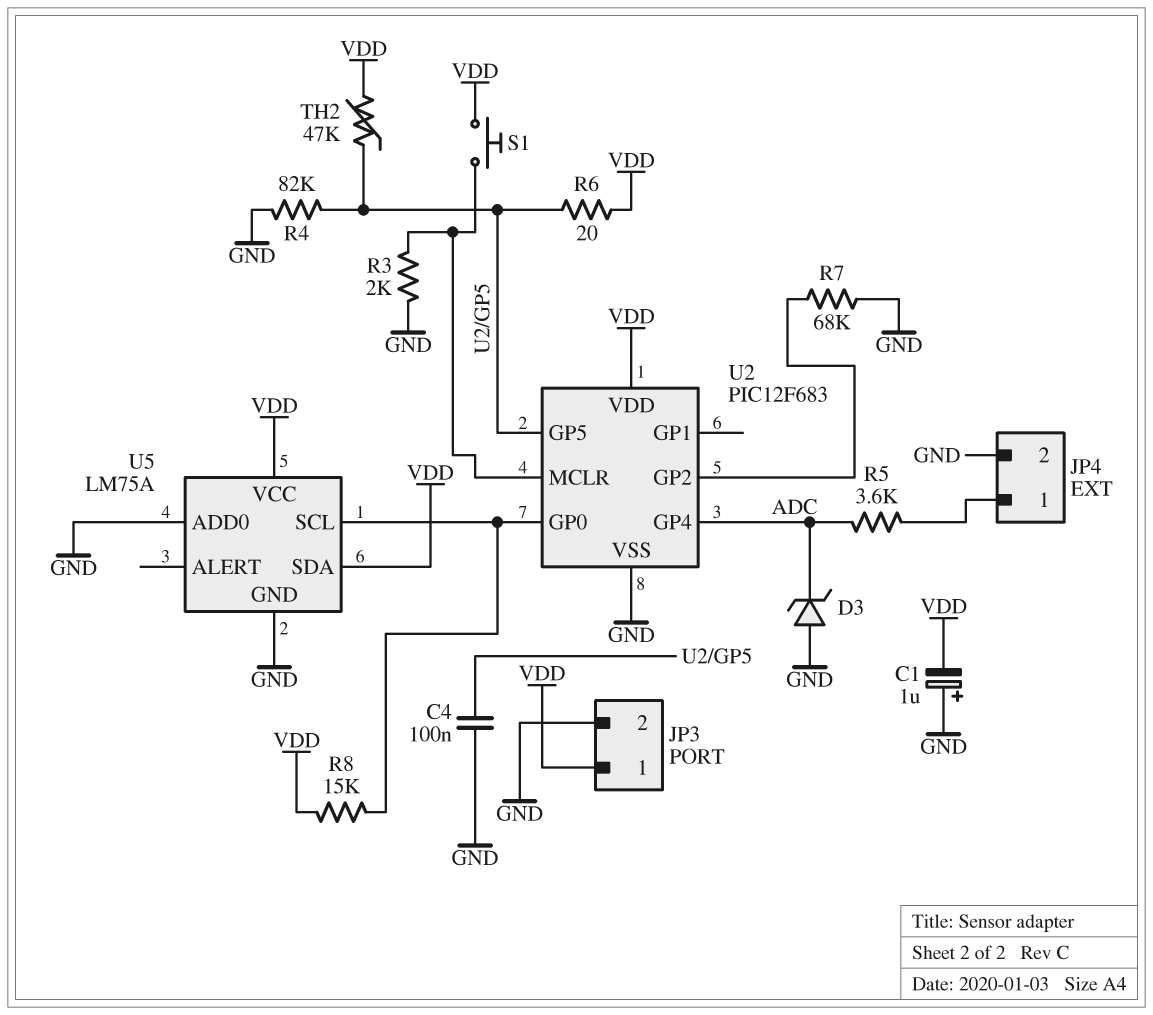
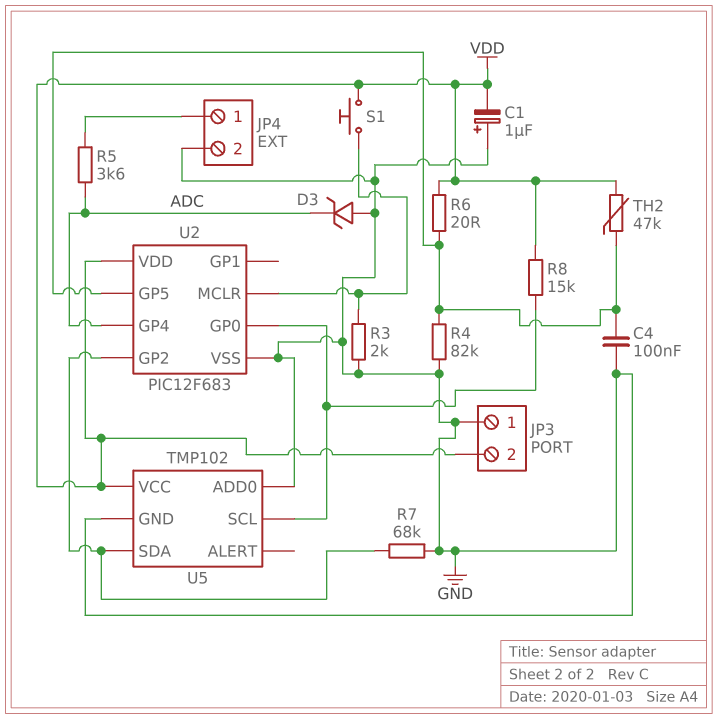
JP3 pin 1: VDD -> GND
JP3 pin 2: GND -> VDD
U5: LM75A -> TMP102
U5 pin SDA: VDD -> U2/GP2

